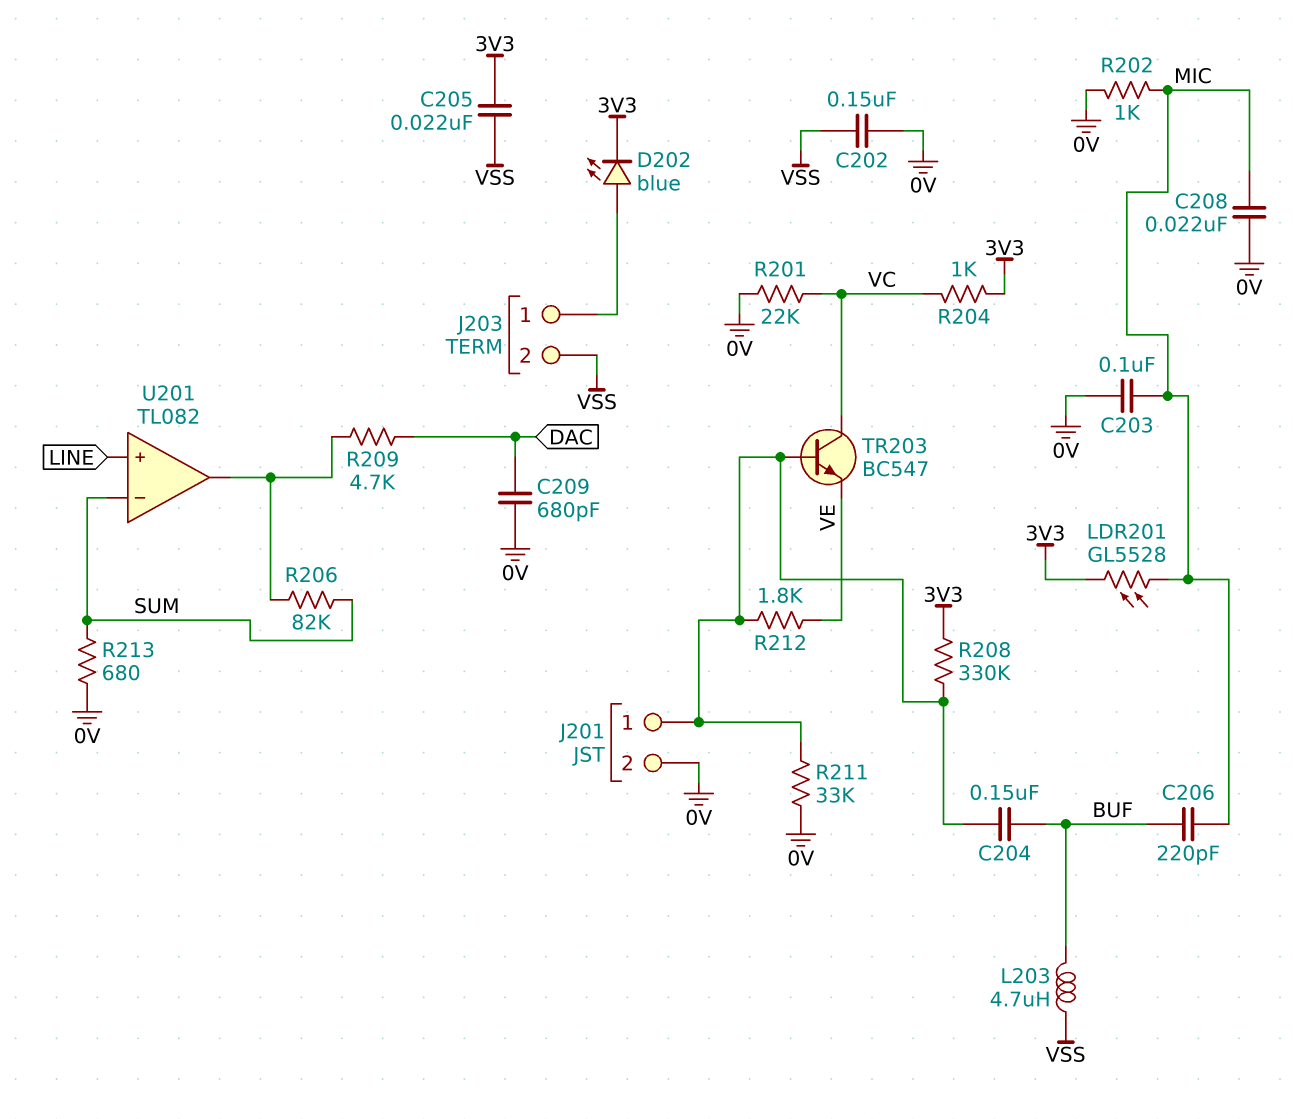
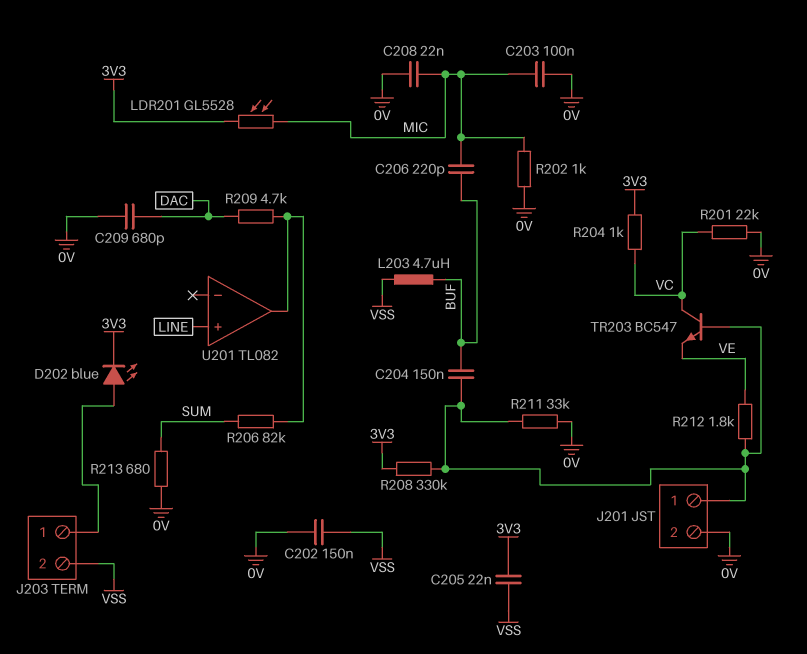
U201 pin in-: SUM -> none

